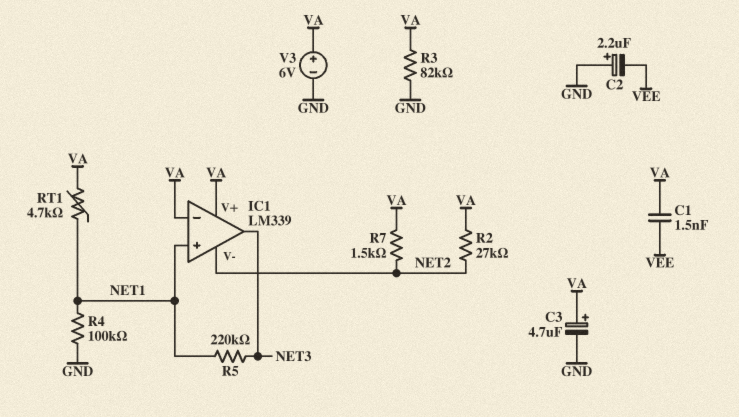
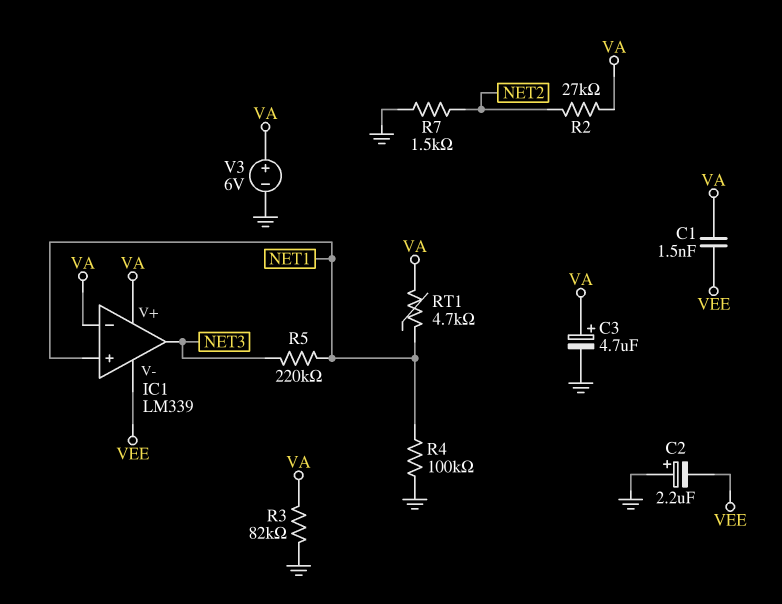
IC1 pin V-: NET2 -> VEE
R7: 1.5k (NET2, VA) -> 1.5k (GND, NET2)

